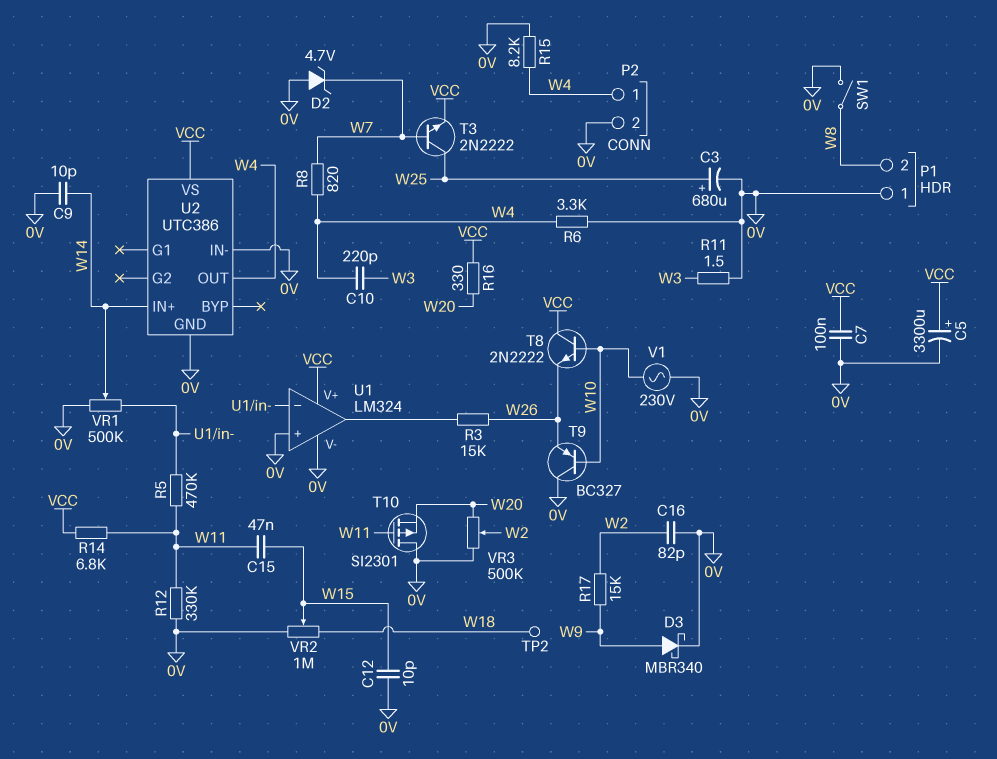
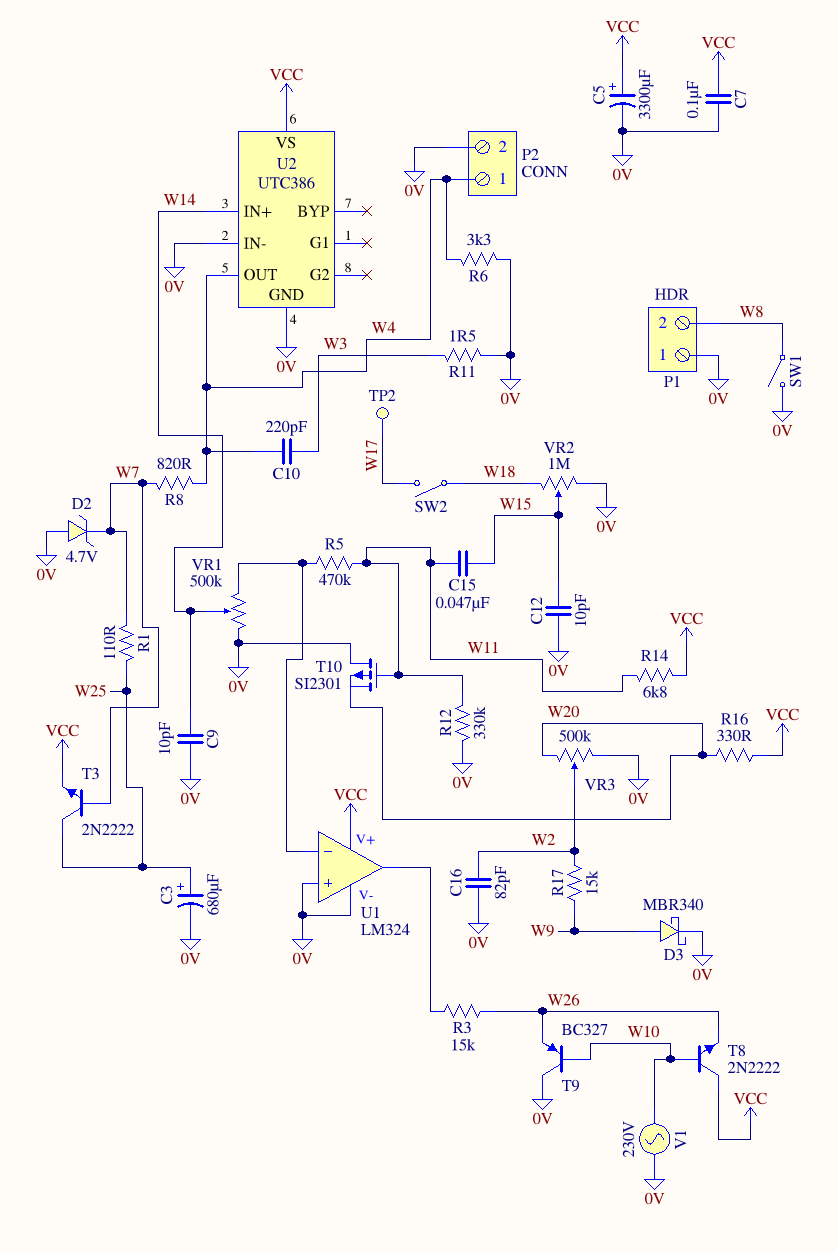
R1: none -> 110 (W7, W25)
R15: 8.2k (0V, W4) -> none
SW2: none -> switch (W17, W18)
TP2: test point (W18) -> test point (W17)

